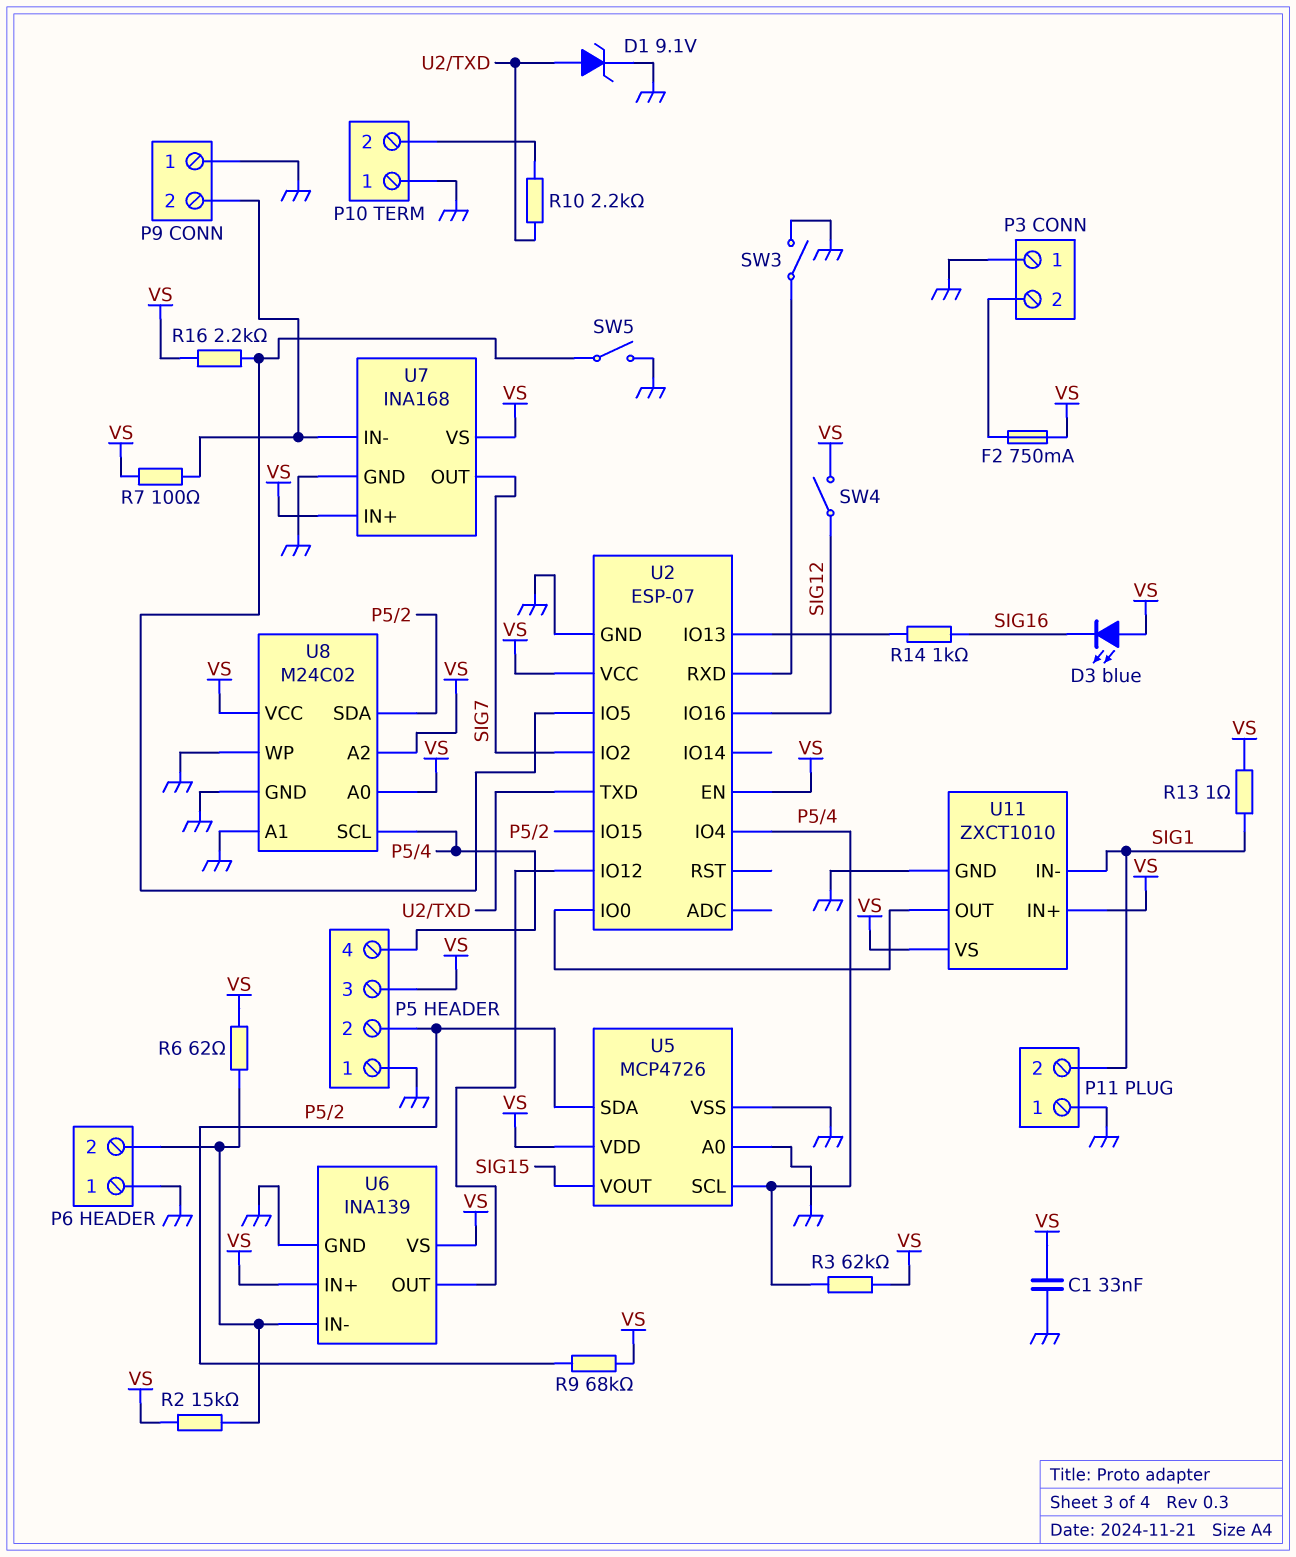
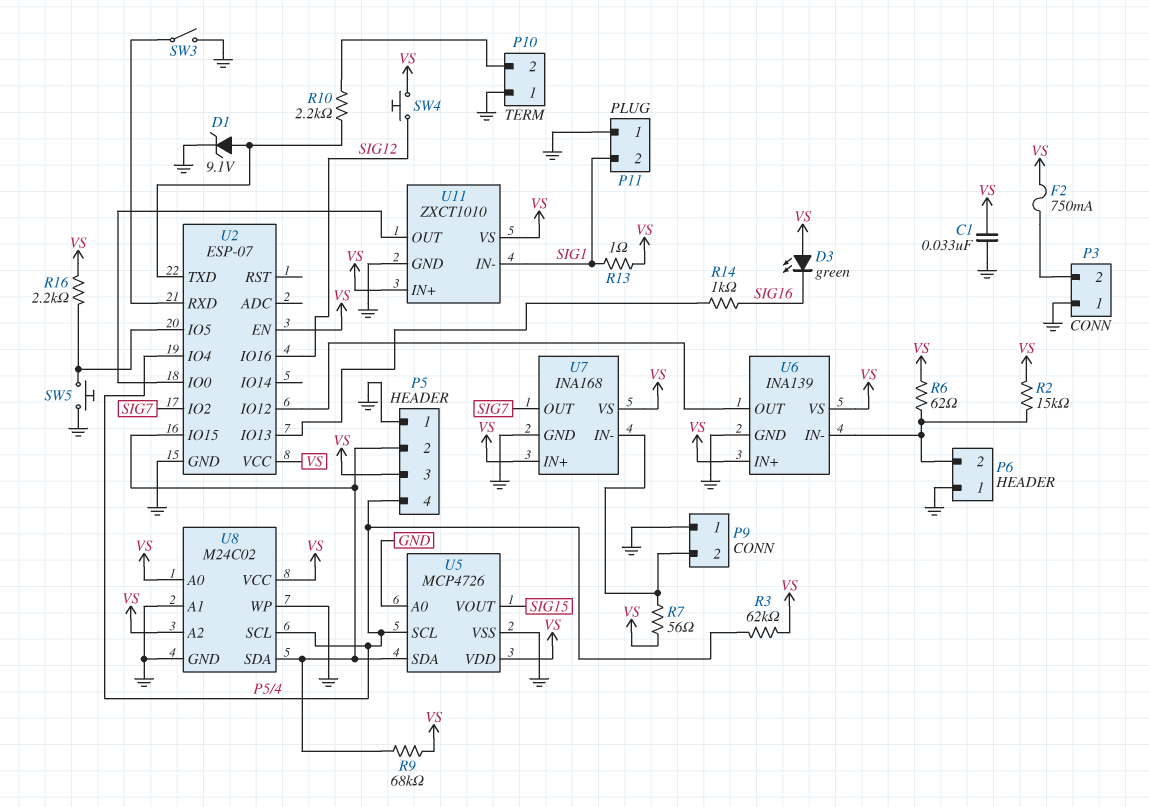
D3: LED blue (A VS, K SIG16) -> LED green (A VS, K SIG16)
R7: 100 (P9/2, VS) -> 56 (P9/2, VS)
SW4: switch (SIG12, VS) -> button (SIG12, VS)
SW5: switch (GND, U2/IO5) -> button (GND, U2/IO5)

